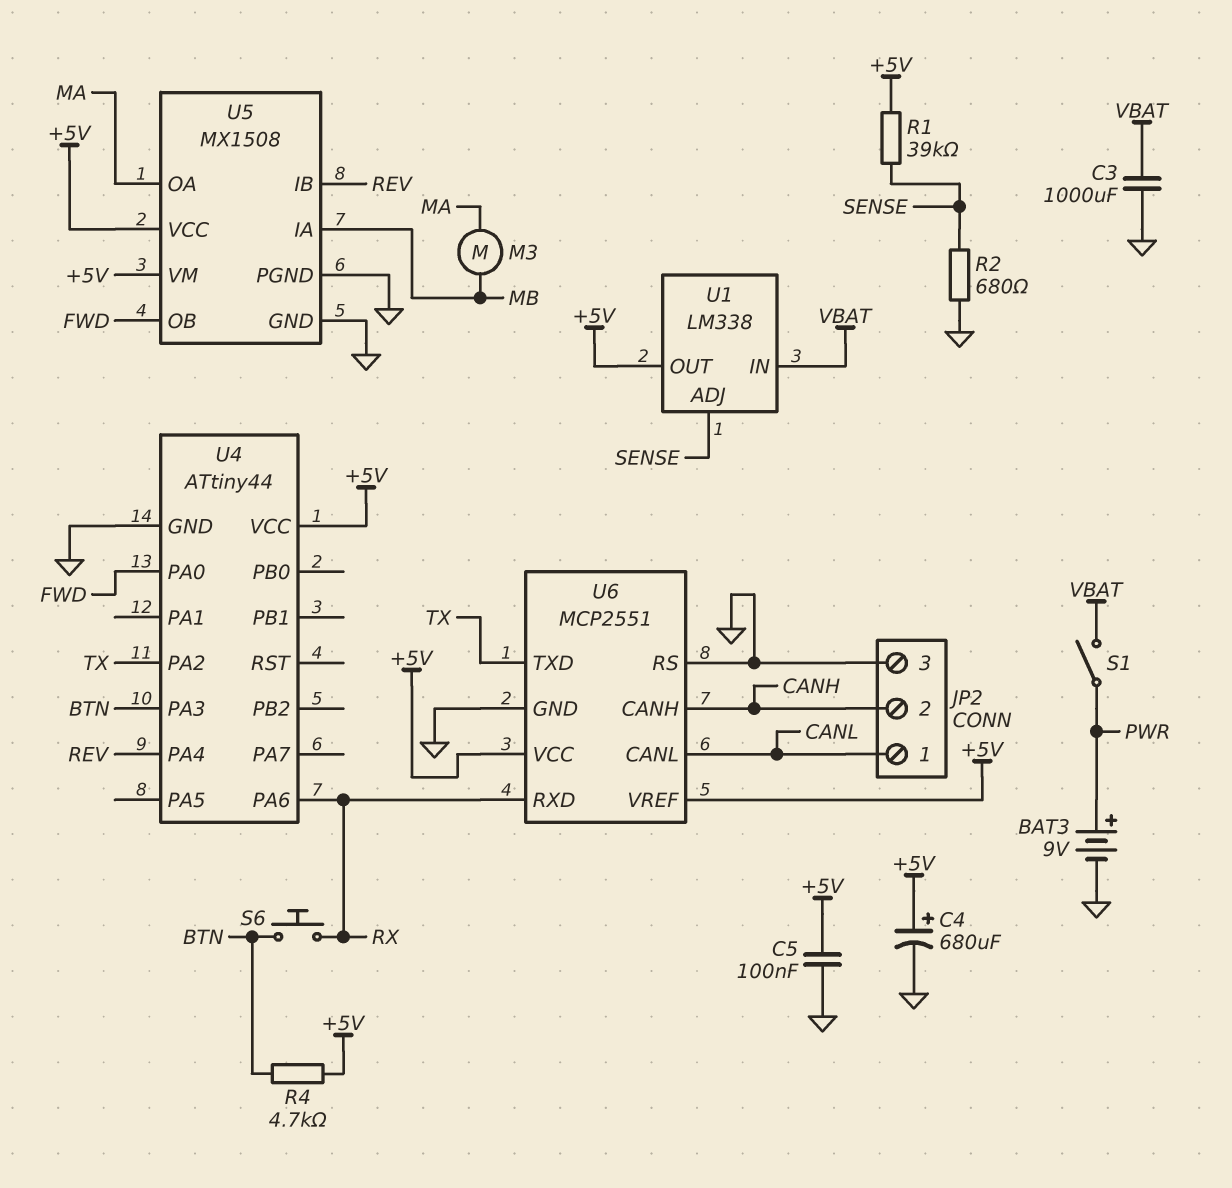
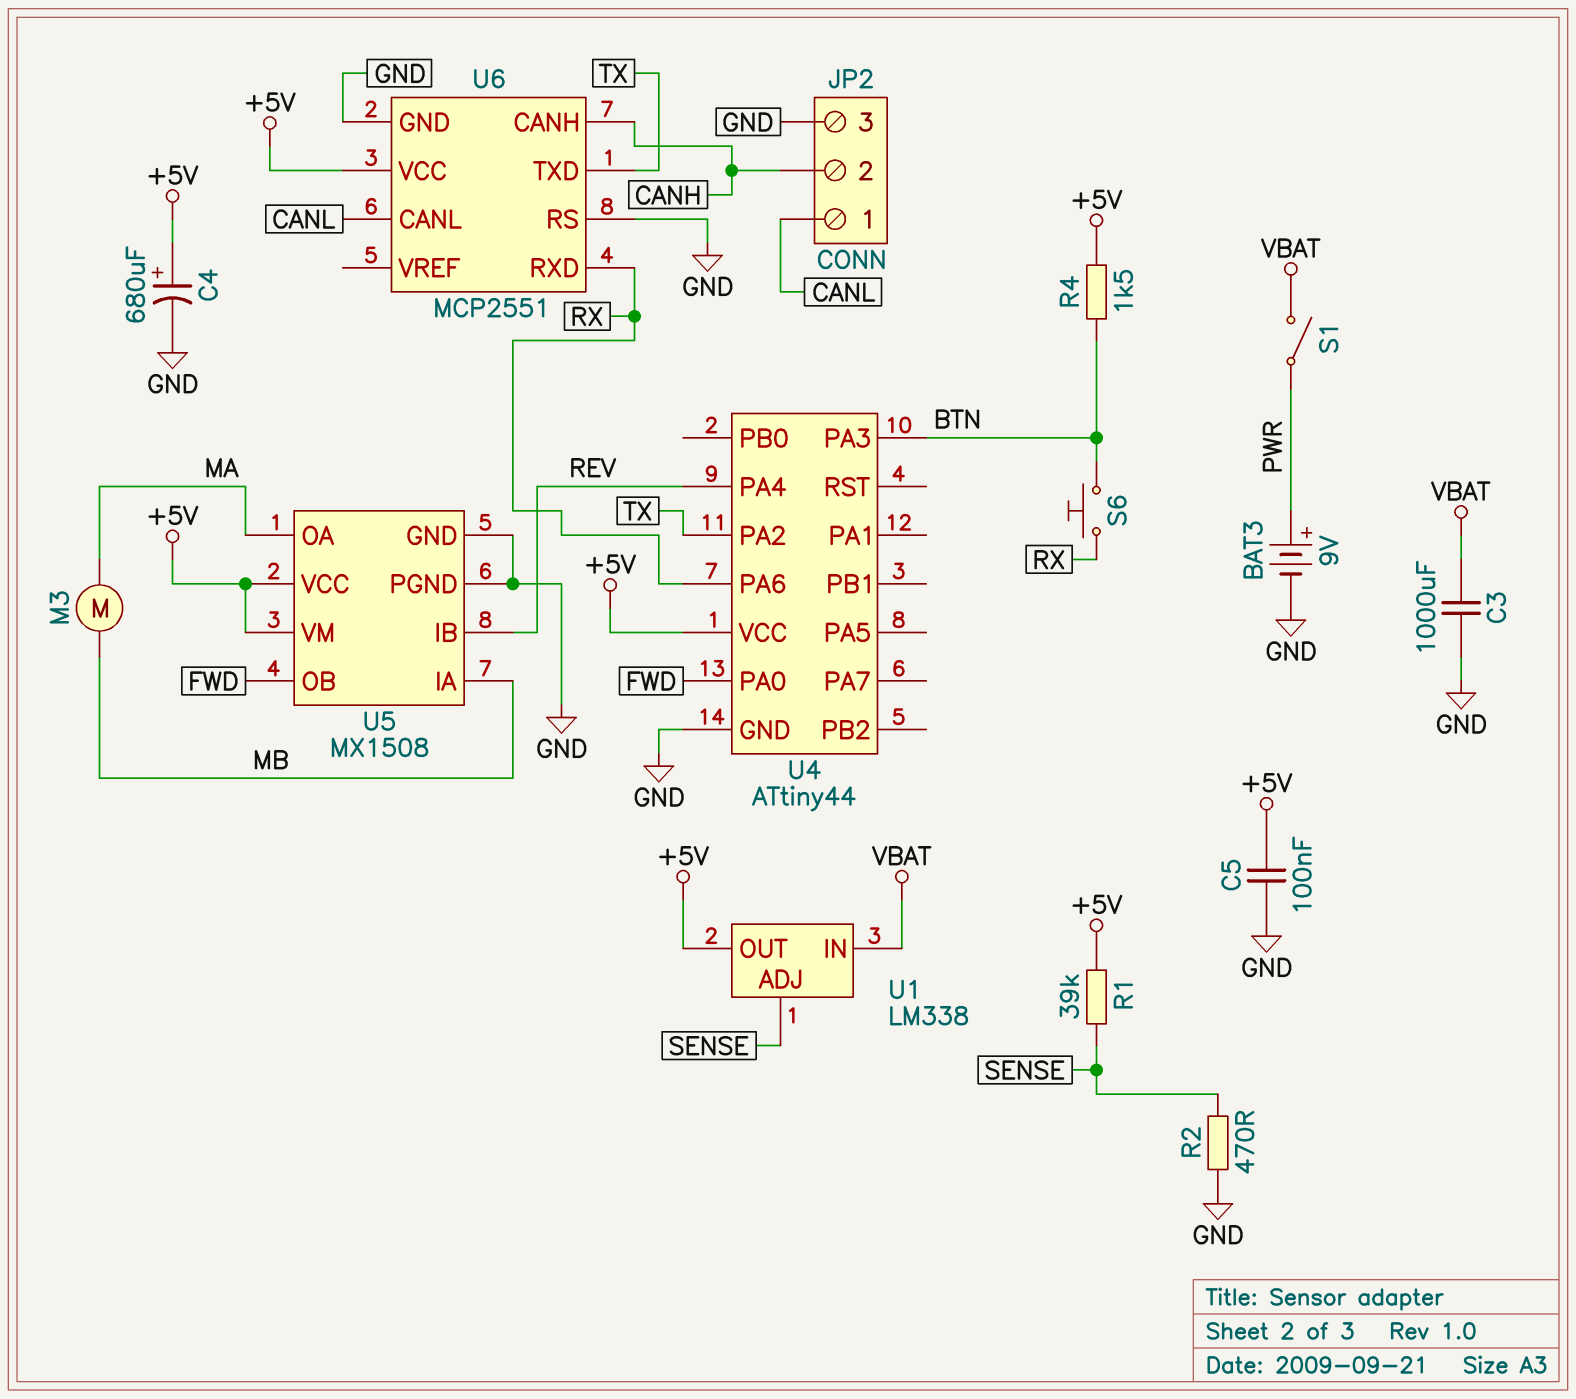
R2: 680 (GND, SENSE) -> 470 (GND, SENSE)
R4: 4.7k (+5V, BTN) -> 1.5k (+5V, BTN)
U6 pin VREF: +5V -> none

